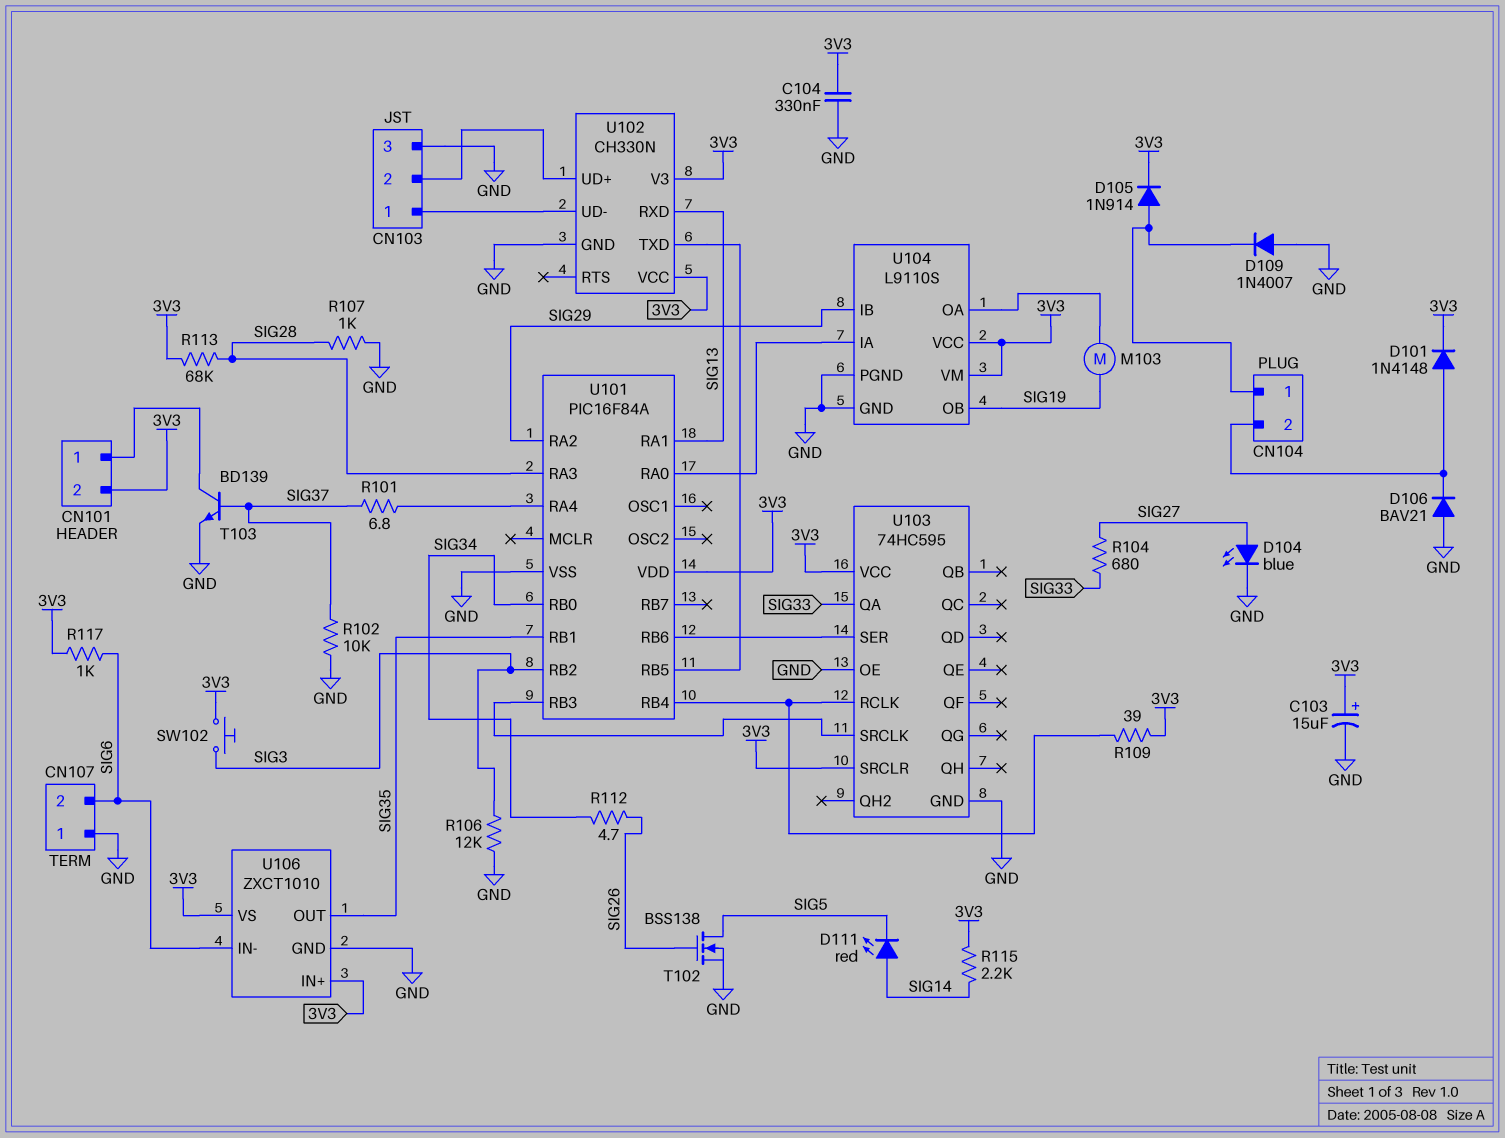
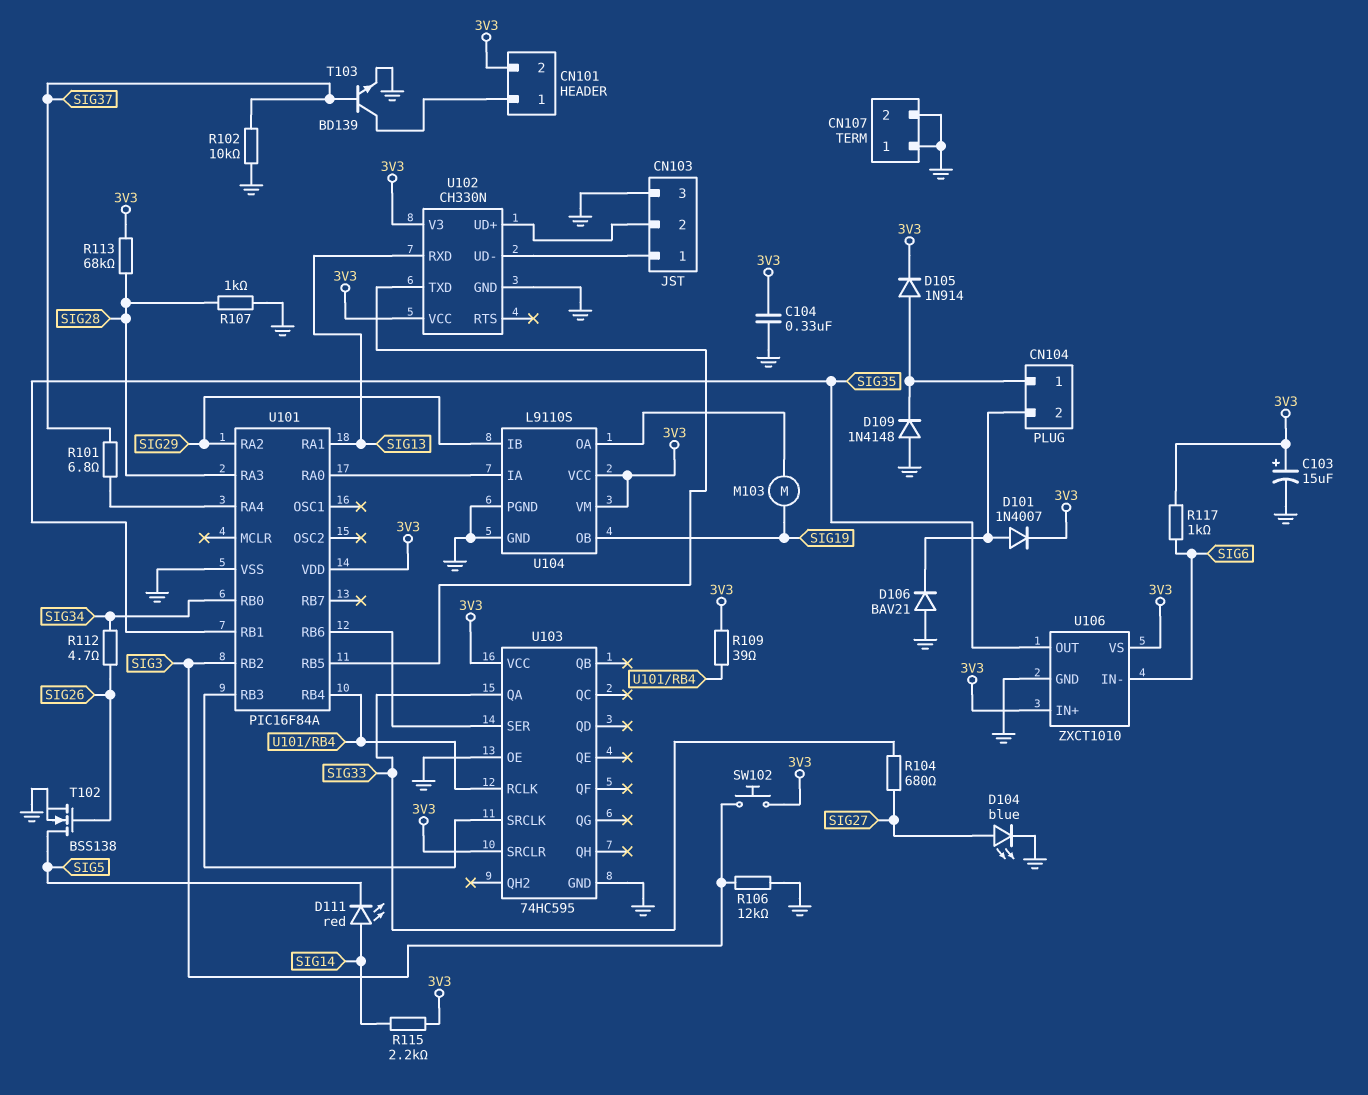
CN107 pin 2: SIG6 -> GND
D101: diode 1N4148 (A CN104/2, K 3V3) -> diode 1N4007 (A CN104/2, K 3V3)
D109: diode 1N4007 (A GND, K CN104/1) -> diode 1N4148 (A GND, K CN104/1)

